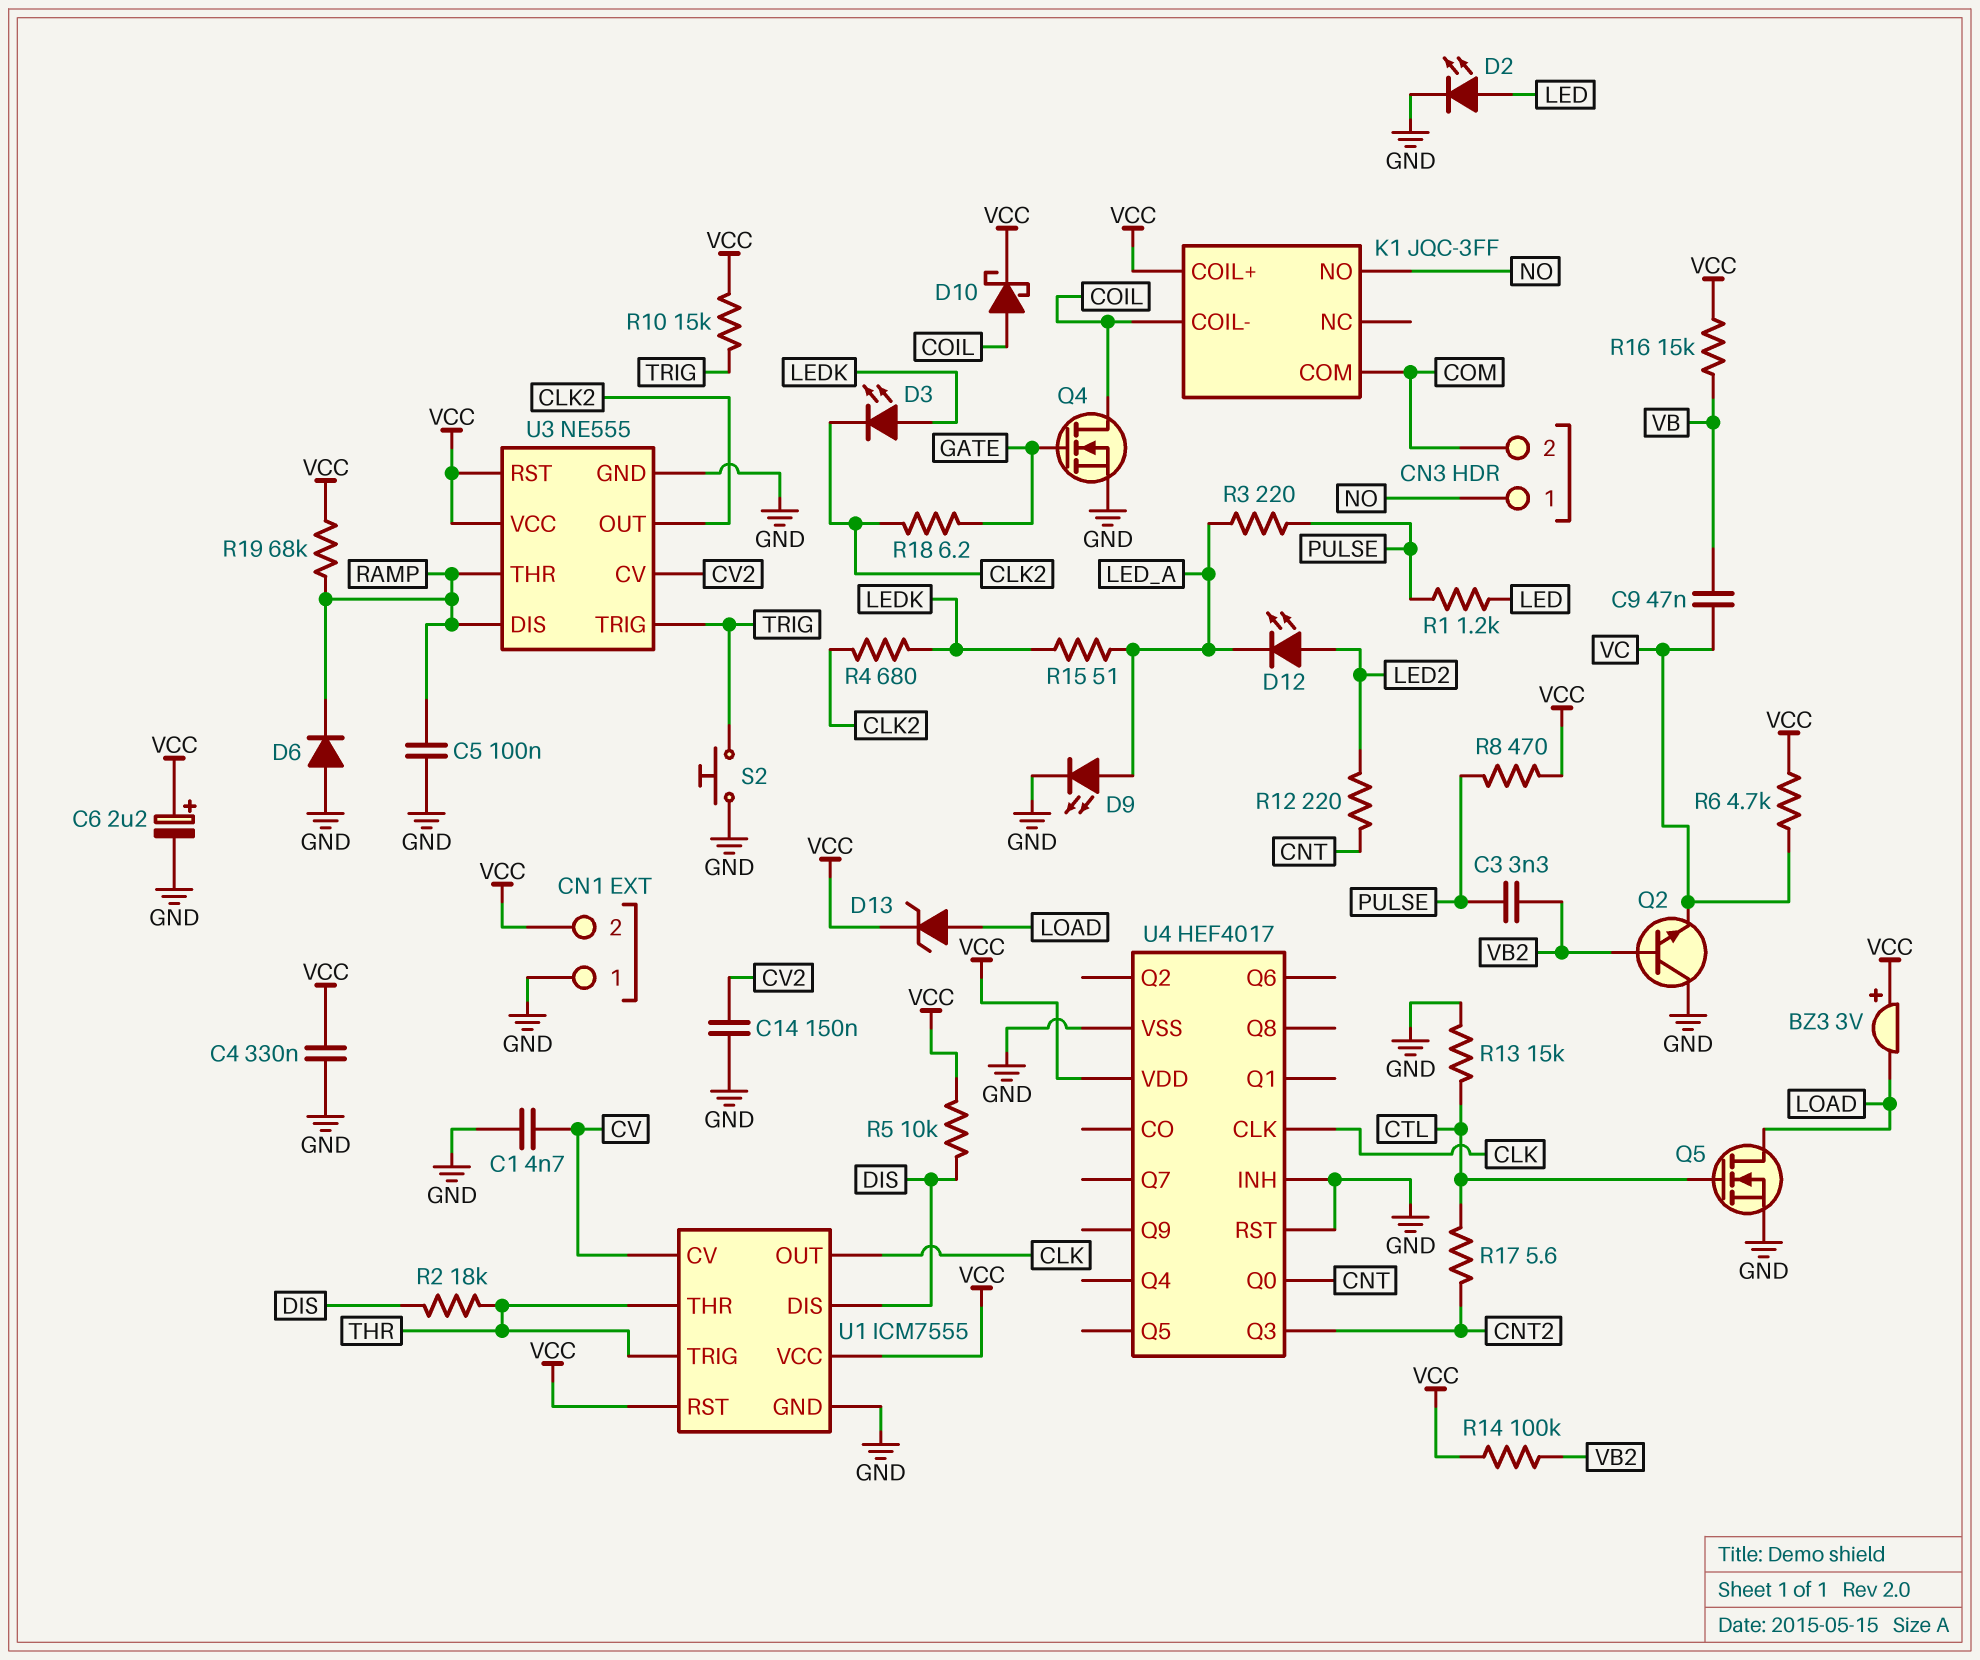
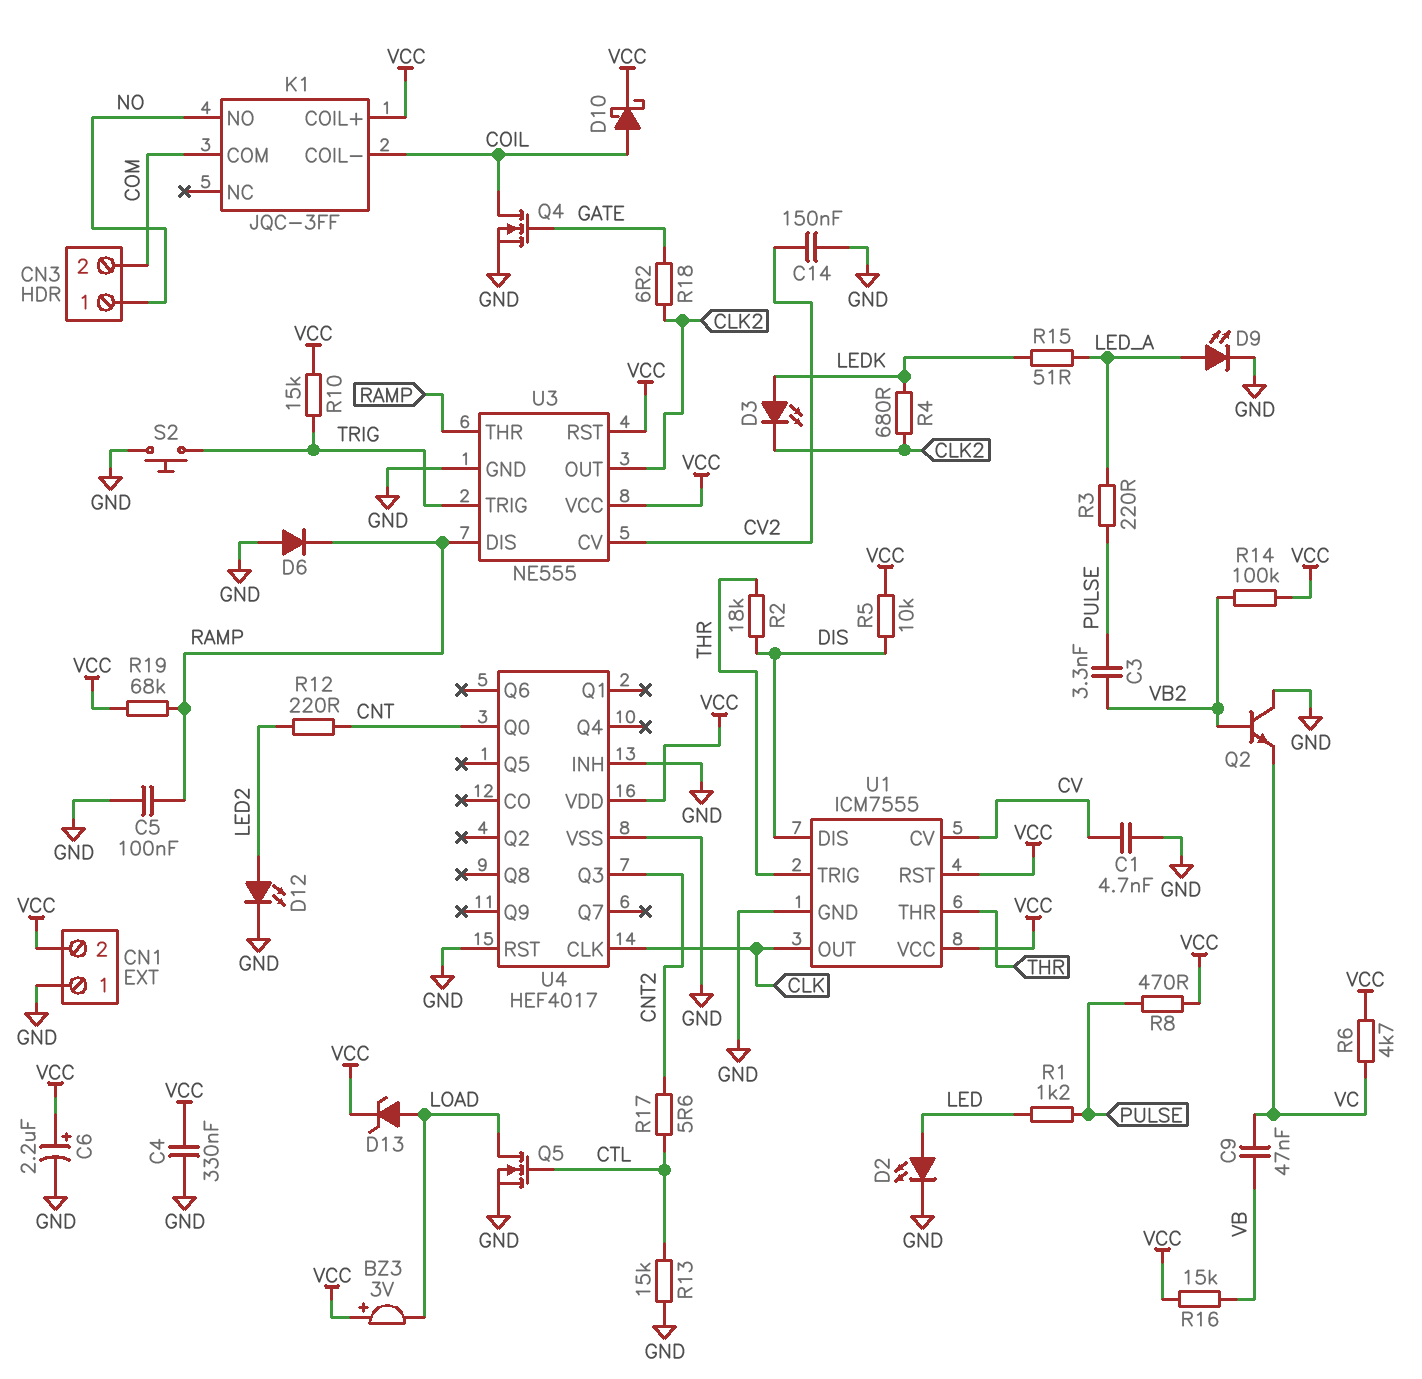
D12: LED (A LED2, K LED_A) -> LED (A LED2, K GND)

